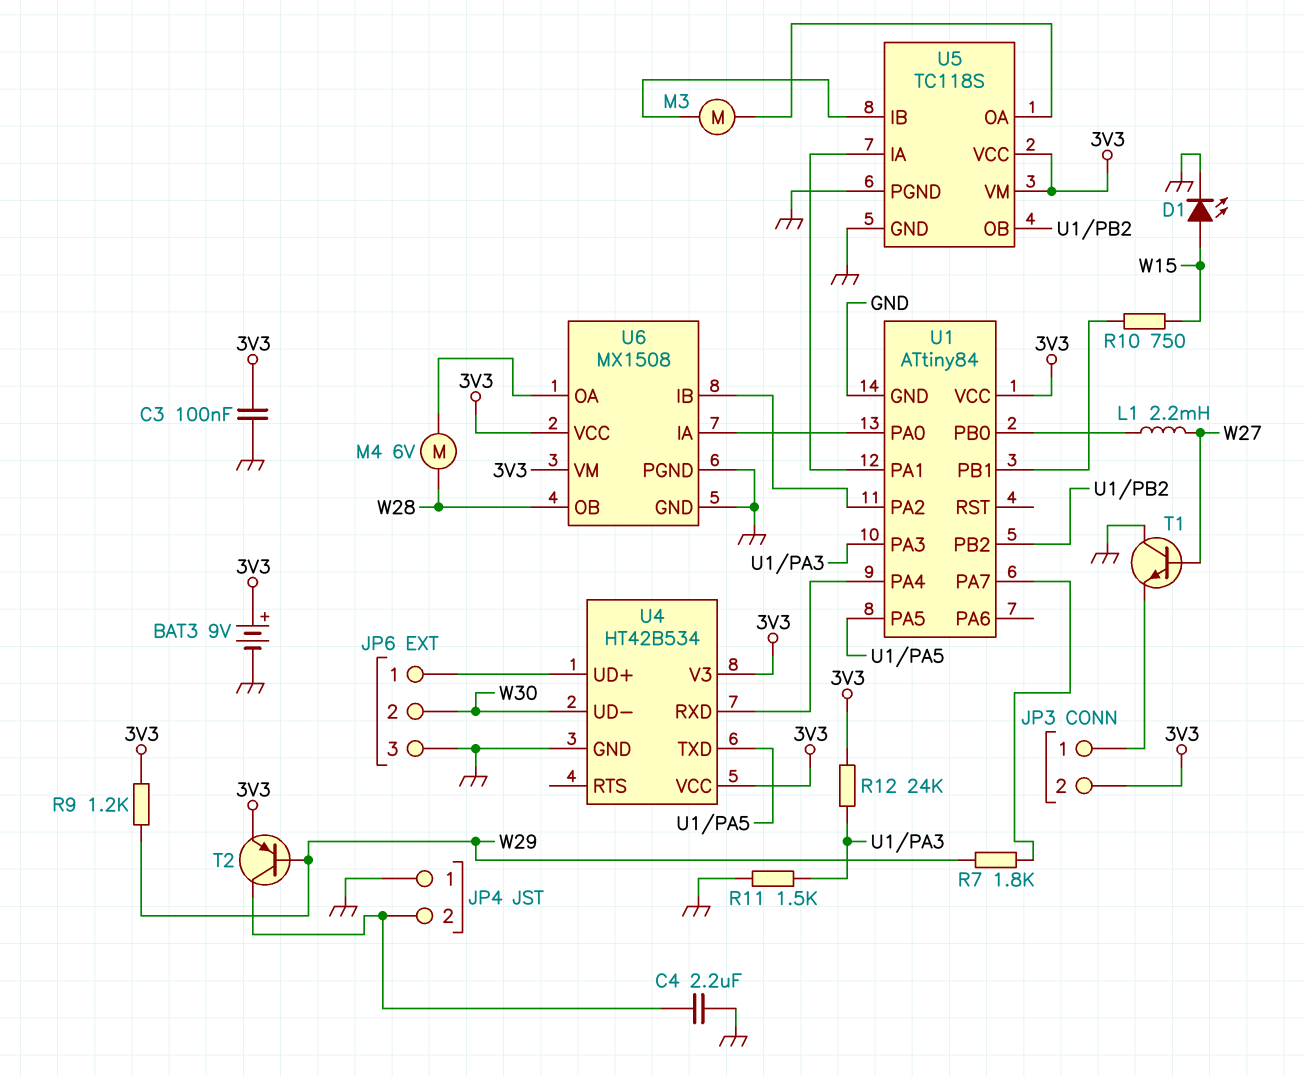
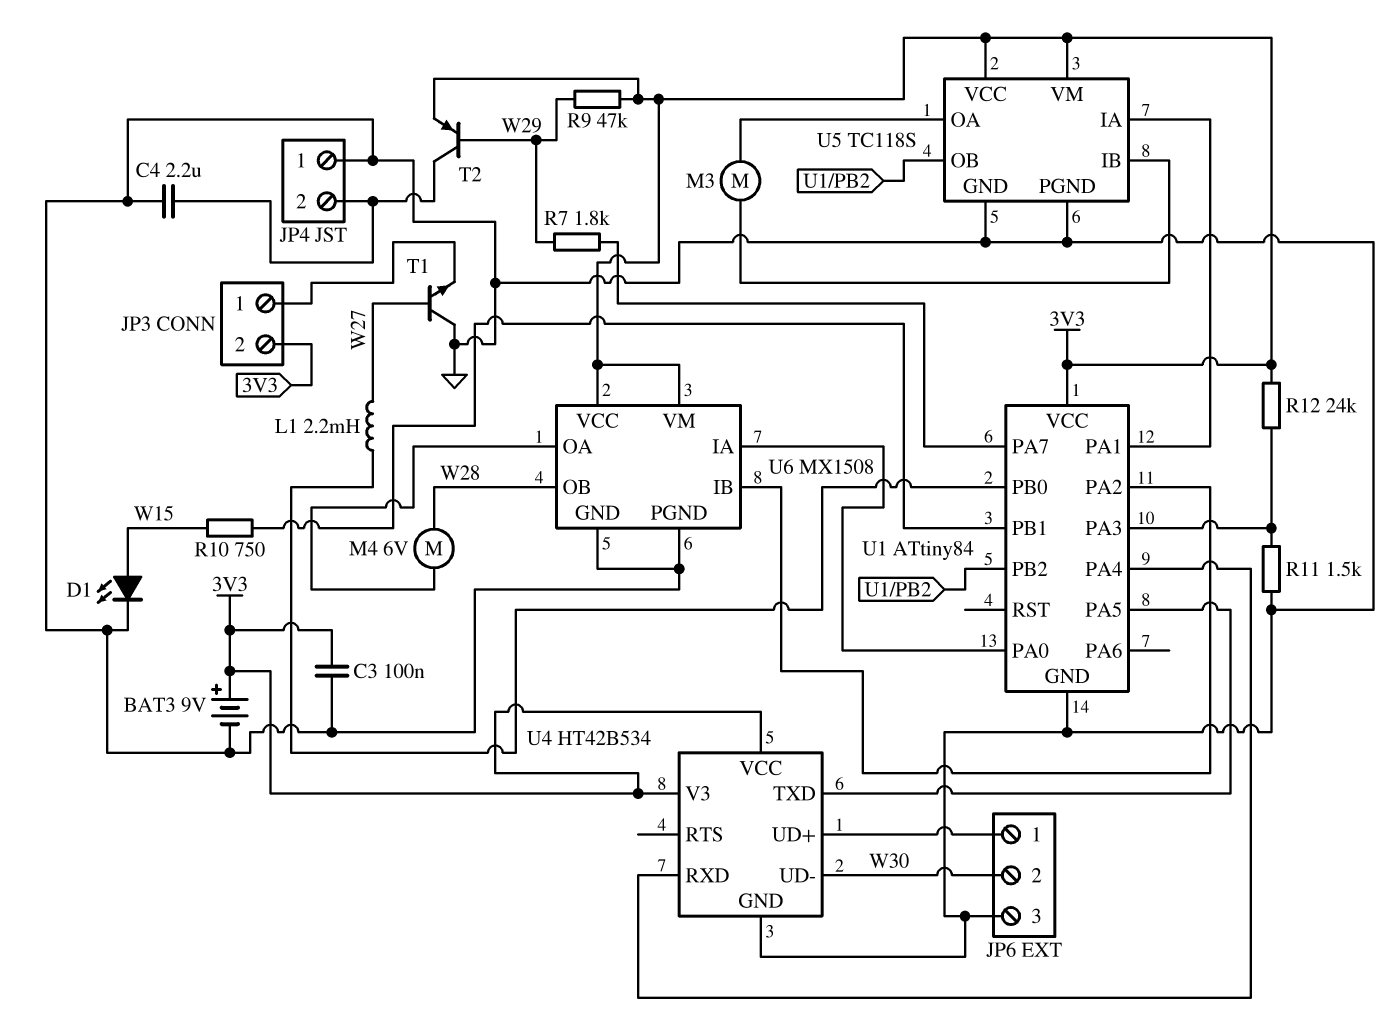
R9: 1.2k (3V3, W29) -> 47k (3V3, W29)

